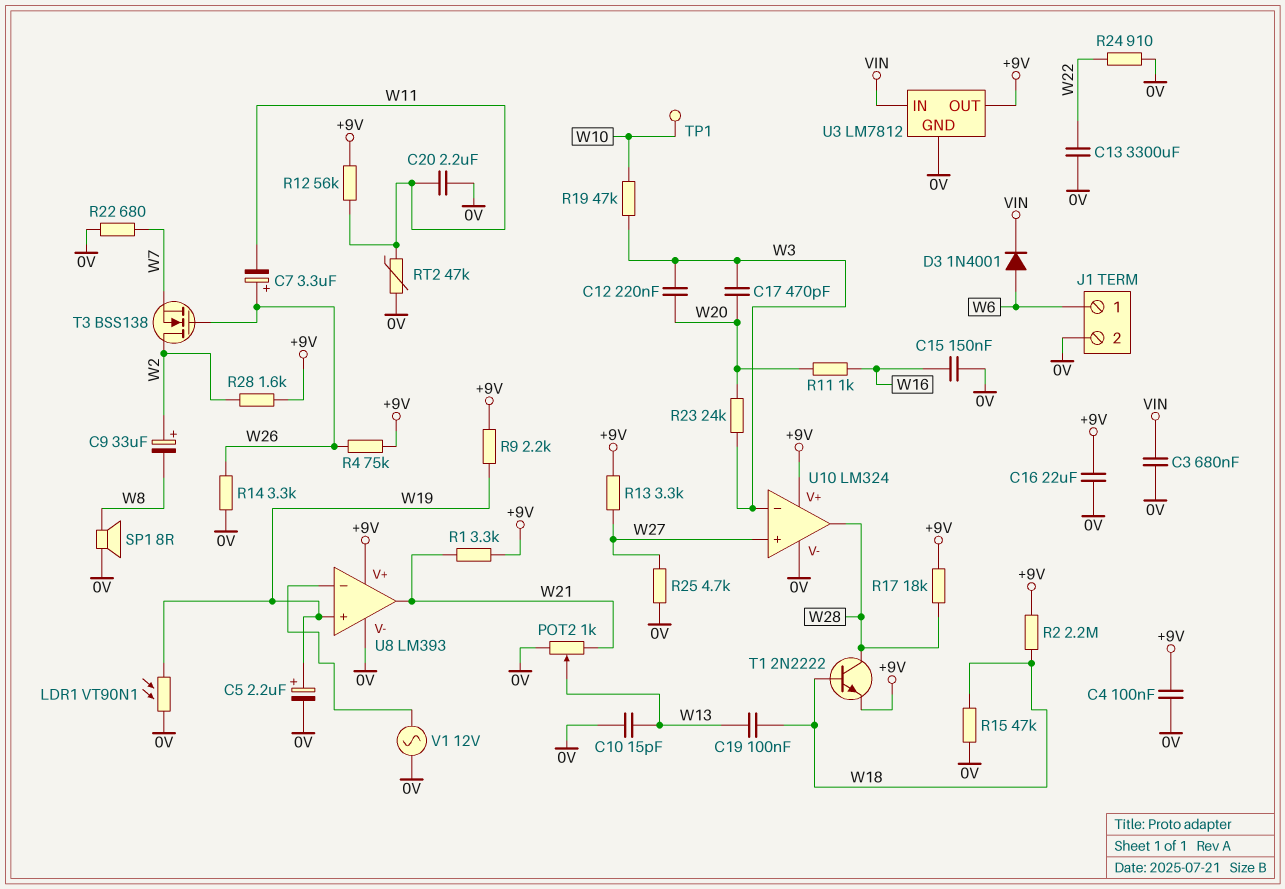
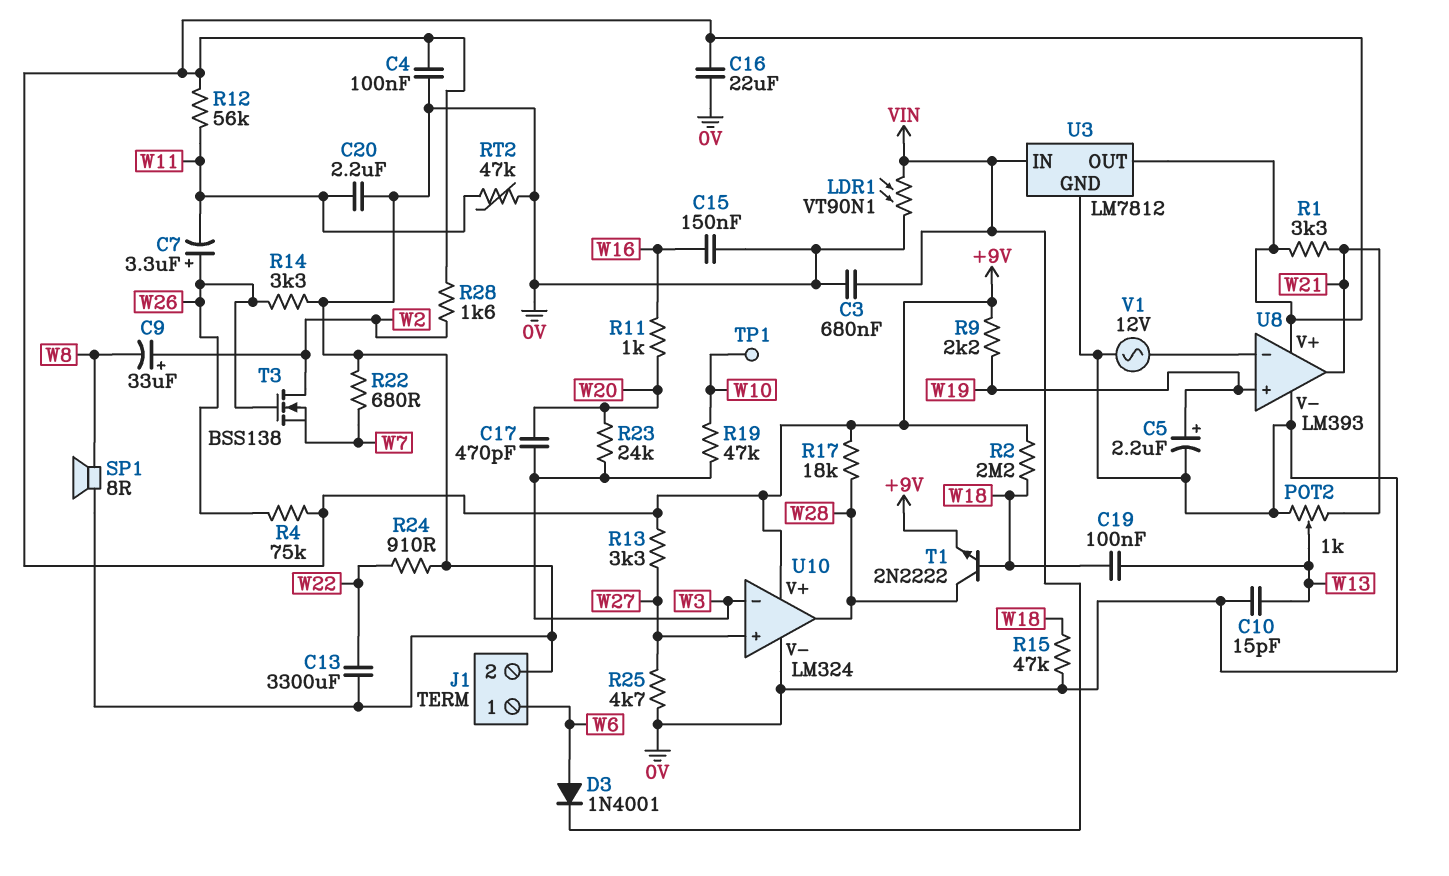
C12: 220nF (W3, W20) -> none
LDR1: VT90N1 (0V, W19) -> VT90N1 (0V, VIN)

